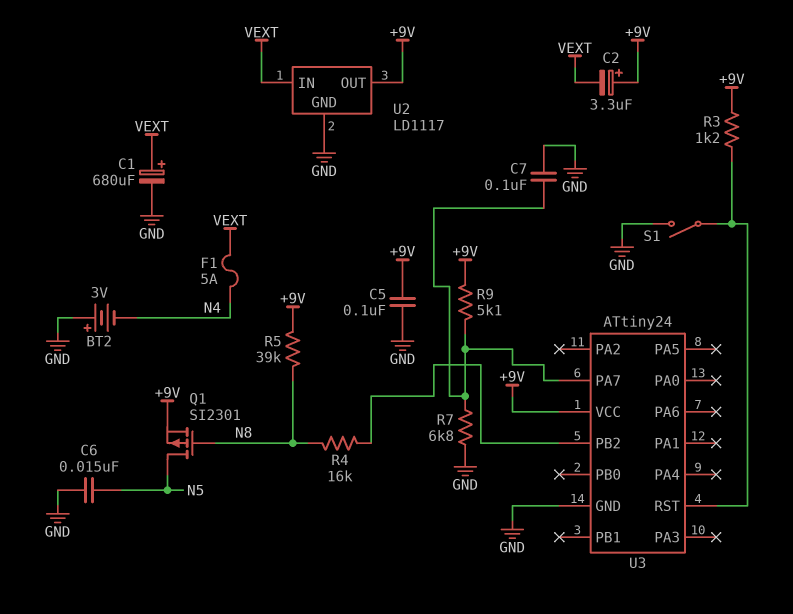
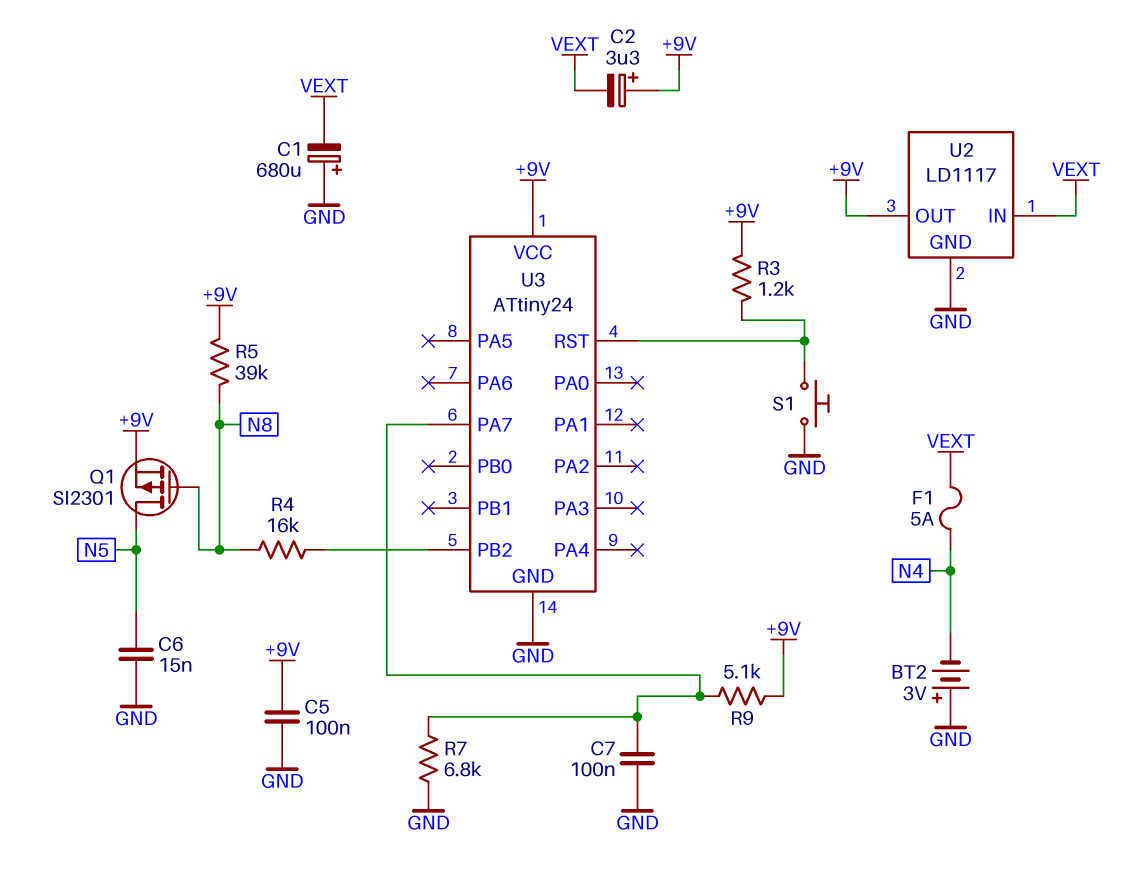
C1: 680uF (plus VEXT, minus GND) -> 680uF (plus GND, minus VEXT)
S1: switch (GND, U3/RST) -> button (GND, U3/RST)

